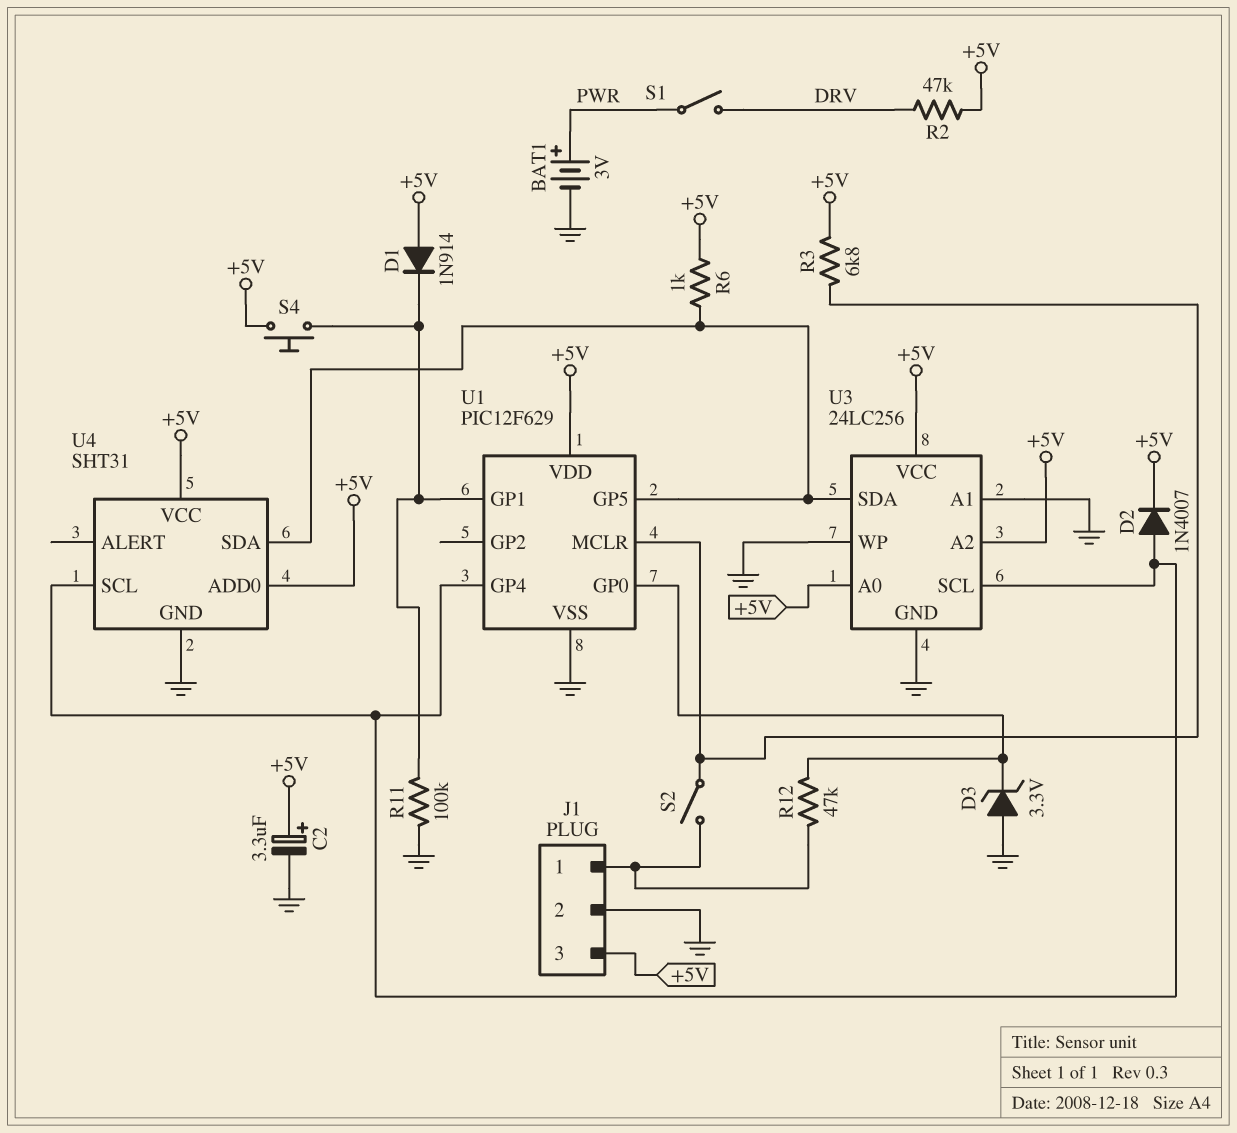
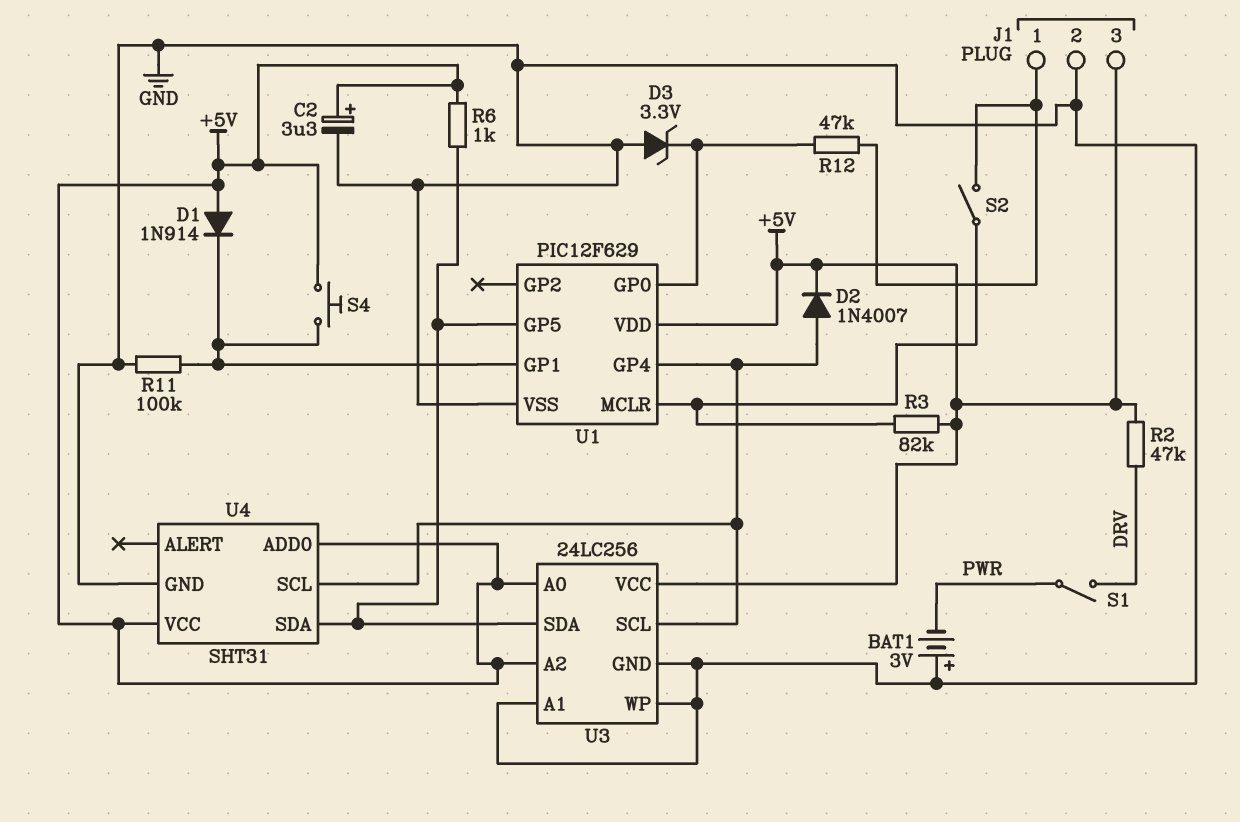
BAT1: 3V (plus PWR, minus GND) -> 3V (plus GND, minus PWR)
R3: 6.8k (+5V, U1/MCLR) -> 82k (+5V, U1/MCLR)

